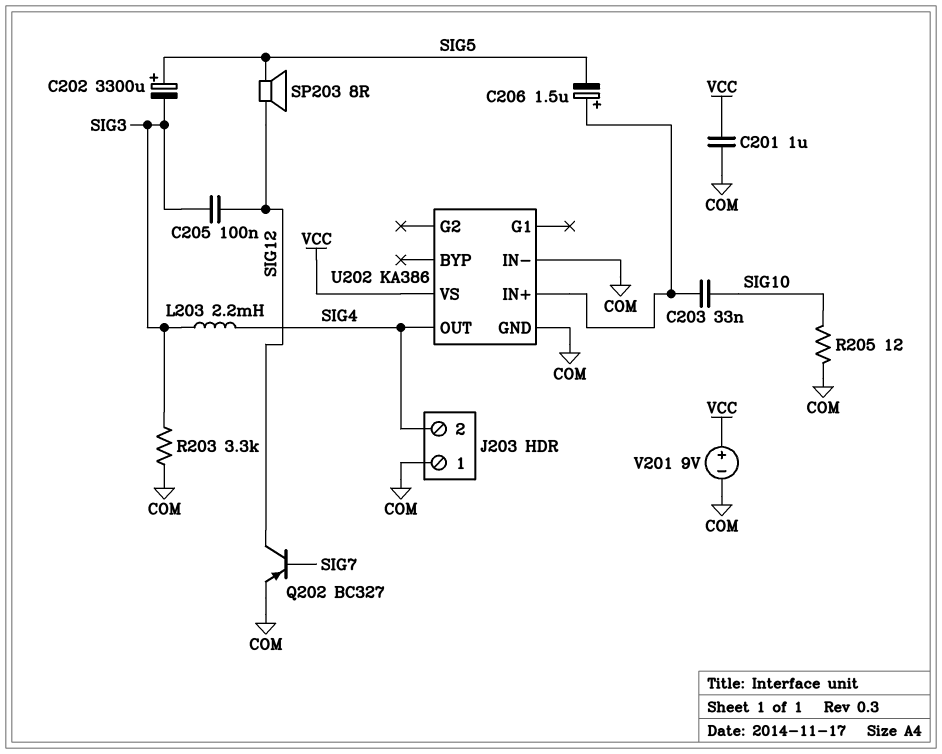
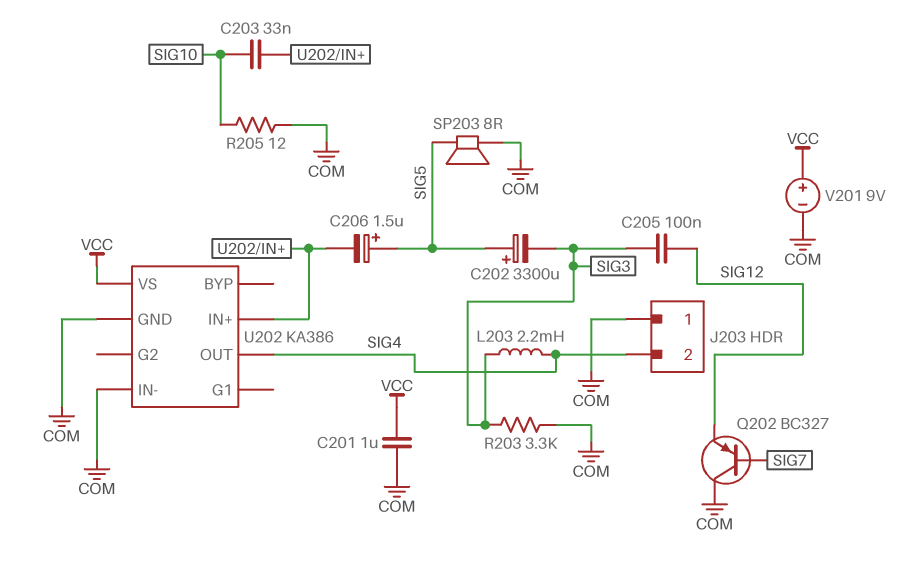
C206: 1.5uF (plus U202/IN+, minus SIG5) -> 1.5uF (plus SIG5, minus U202/IN+)
Q202: PNP BC327 (B SIG7, C SIG12, E COM) -> PNP BC327 (B SIG7, C COM, E SIG12)
SP203: speaker 8R (SIG5, SIG12) -> speaker 8R (COM, SIG5)

